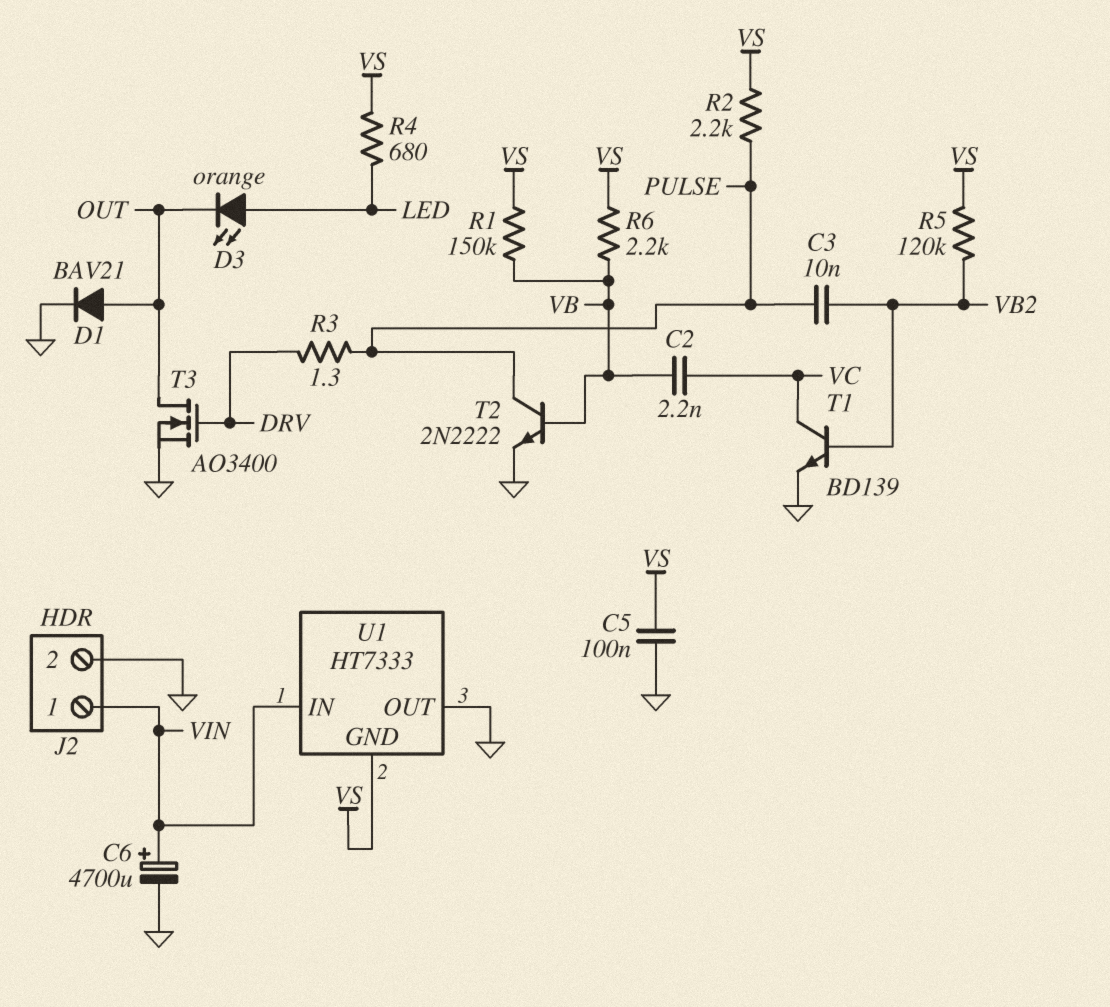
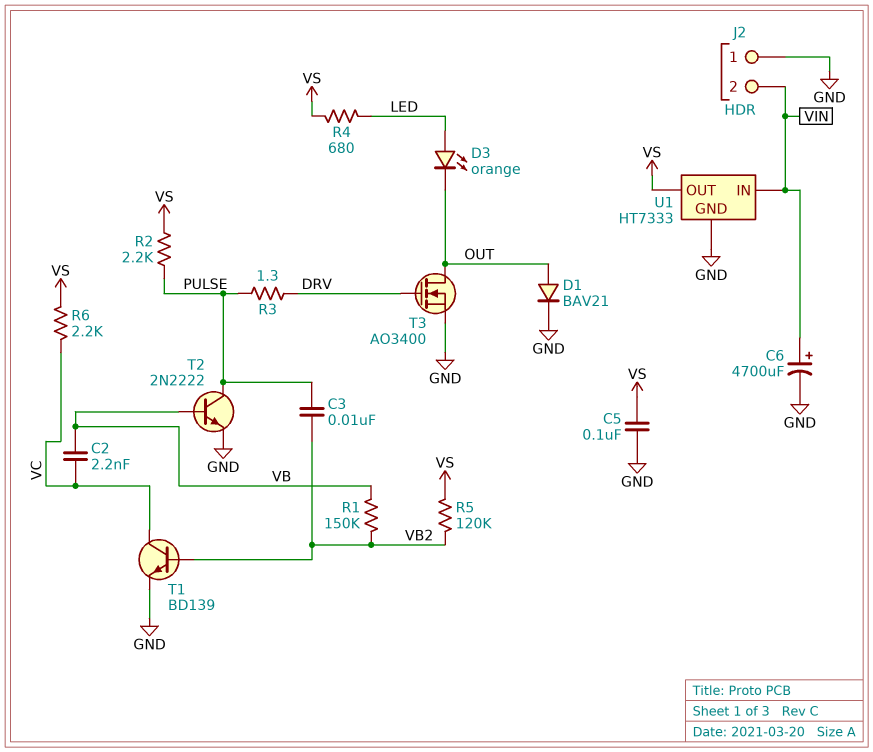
J2 pin 1: VIN -> GND
J2 pin 2: GND -> VIN
R1: 150k (VB, VS) -> 150k (VB, VB2)
R6: 2.2k (VB, VS) -> 2.2k (VC, VS)
U1 pin GND: VS -> GND
U1 pin OUT: GND -> VS

